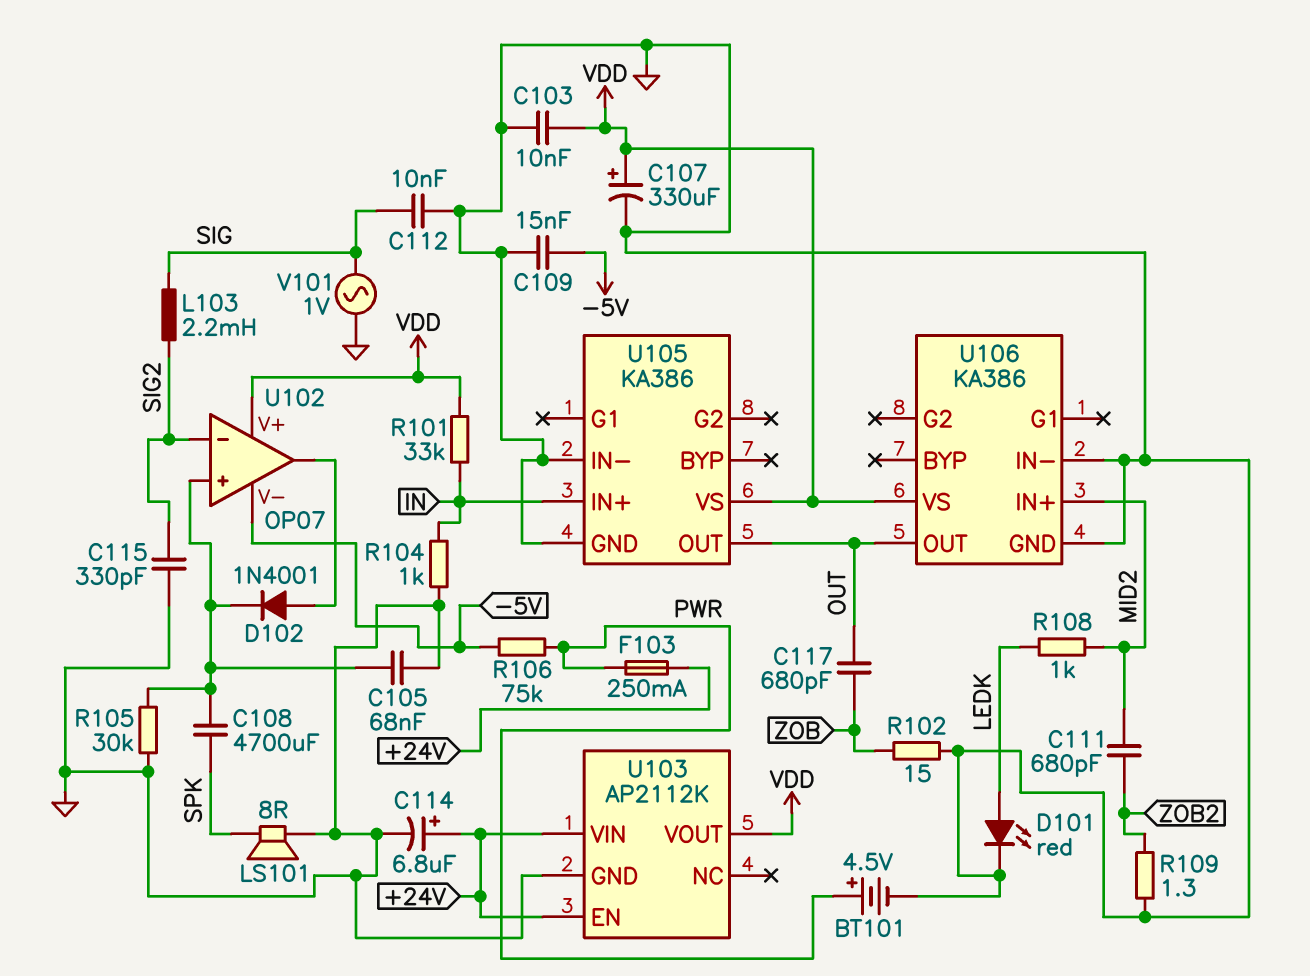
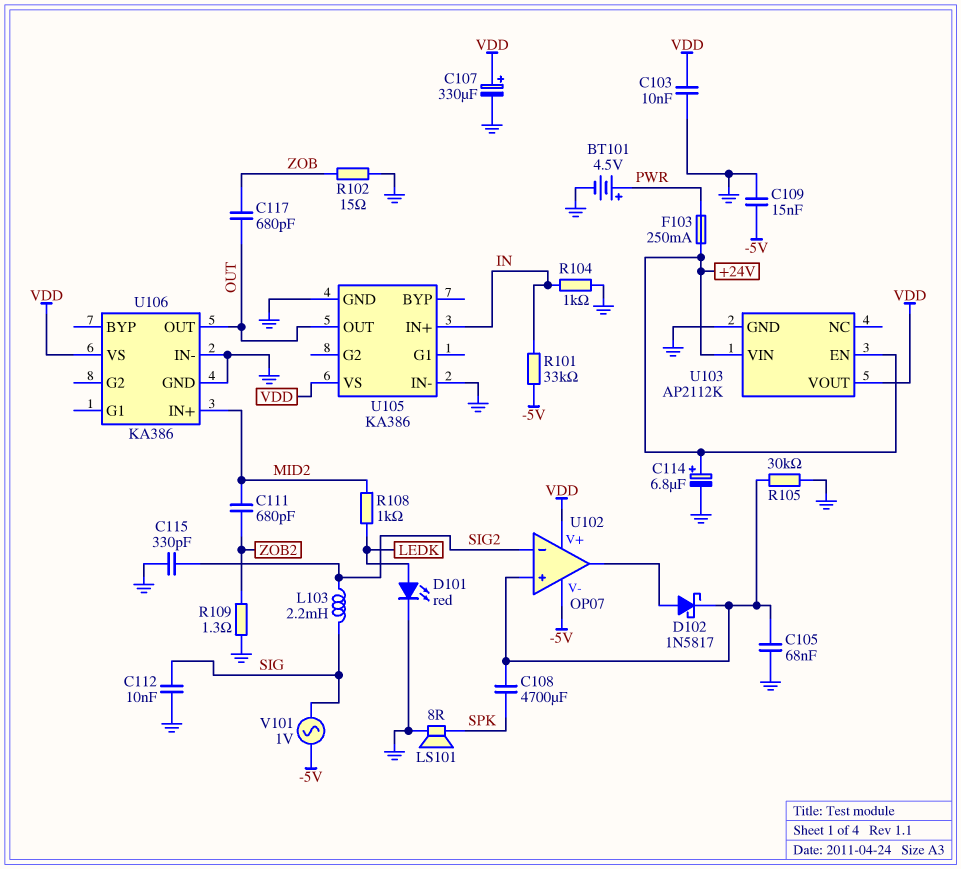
D102: diode 1N4001 (A U102/out, K U102/in+) -> schottky 1N5817 (A U102/out, K U102/in+)
R101: 33k (IN, VDD) -> 33k (-5V, IN)
R106: 75k (-5V, PWR) -> none
V101: AC 1V (GND, SIG) -> AC 1V (-5V, SIG)

